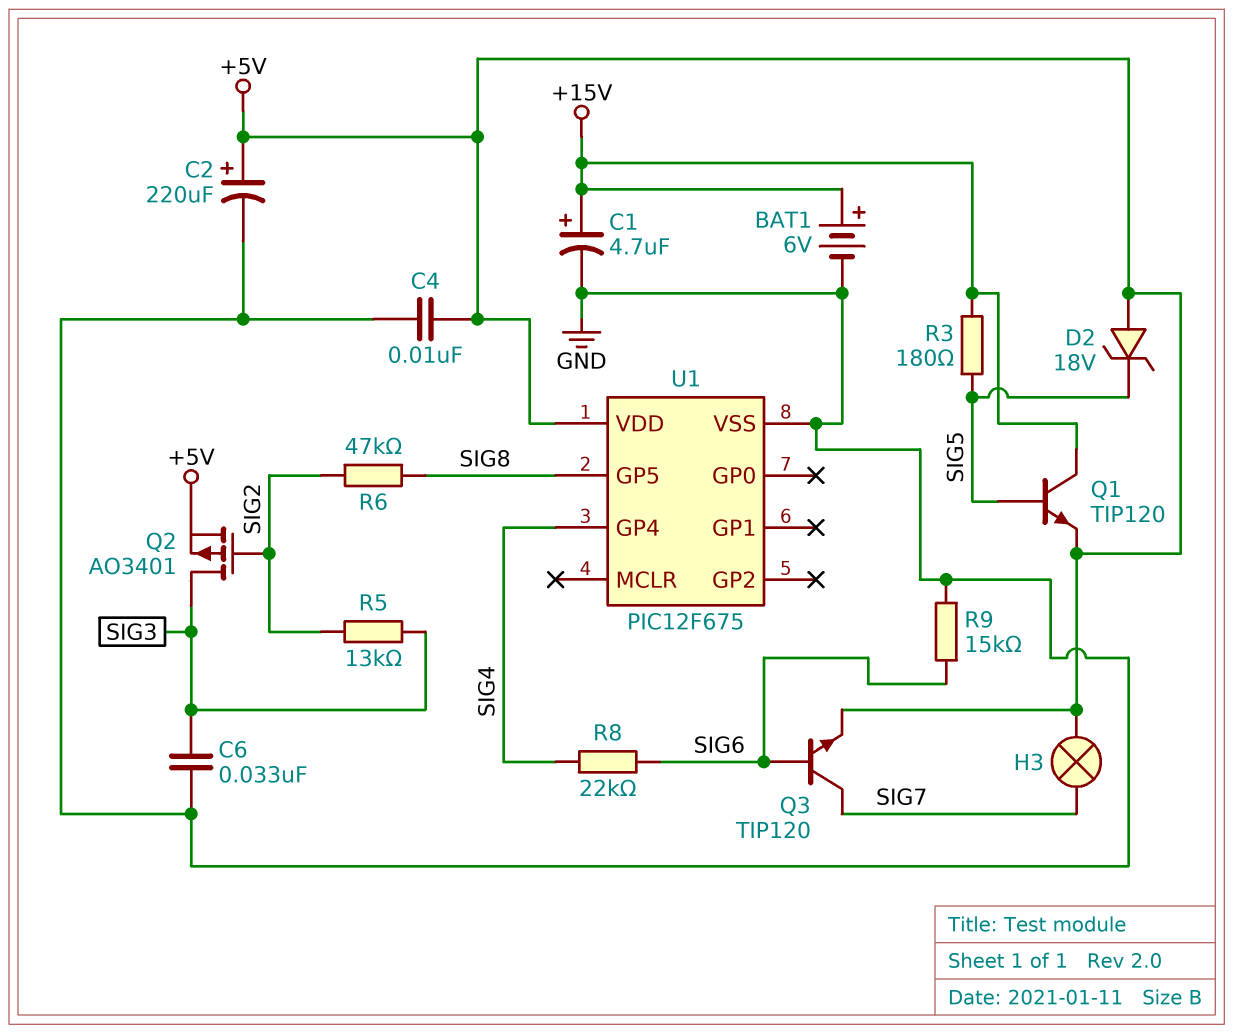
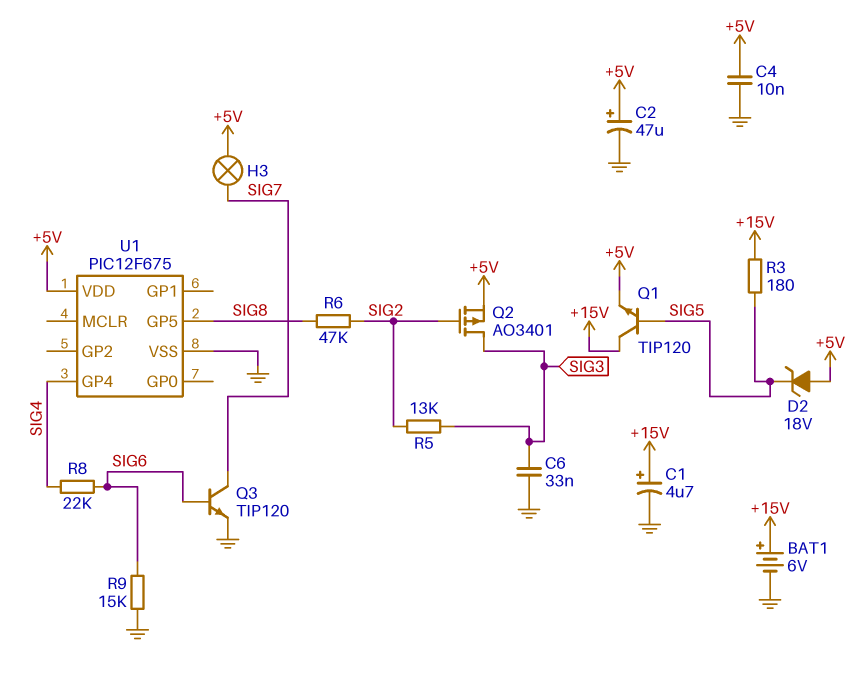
C2: 220uF (plus +5V, minus GND) -> 47uF (plus +5V, minus GND)
Q3: NPN TIP120 (B SIG6, C SIG7, E +5V) -> NPN TIP120 (B SIG6, C SIG7, E GND)

